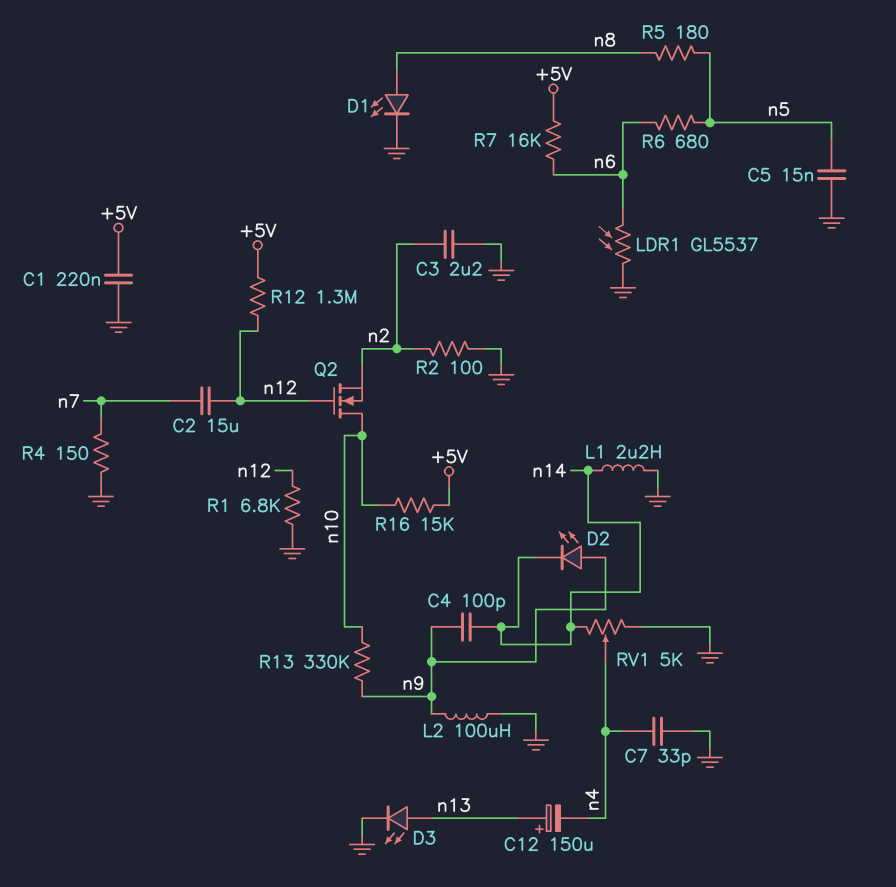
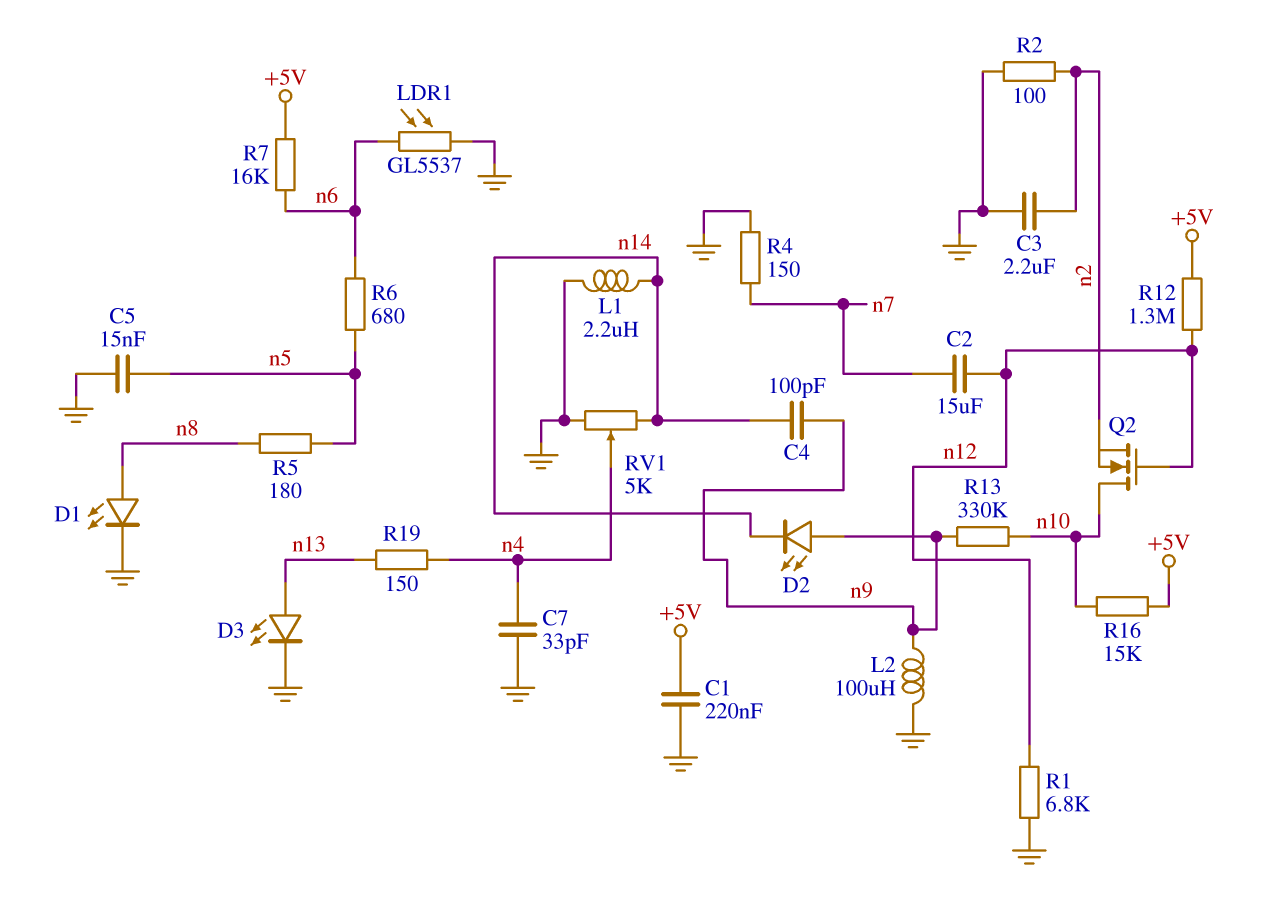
C12: 150uF (plus n13, minus n4) -> none
R19: none -> 150 (n4, n13)

